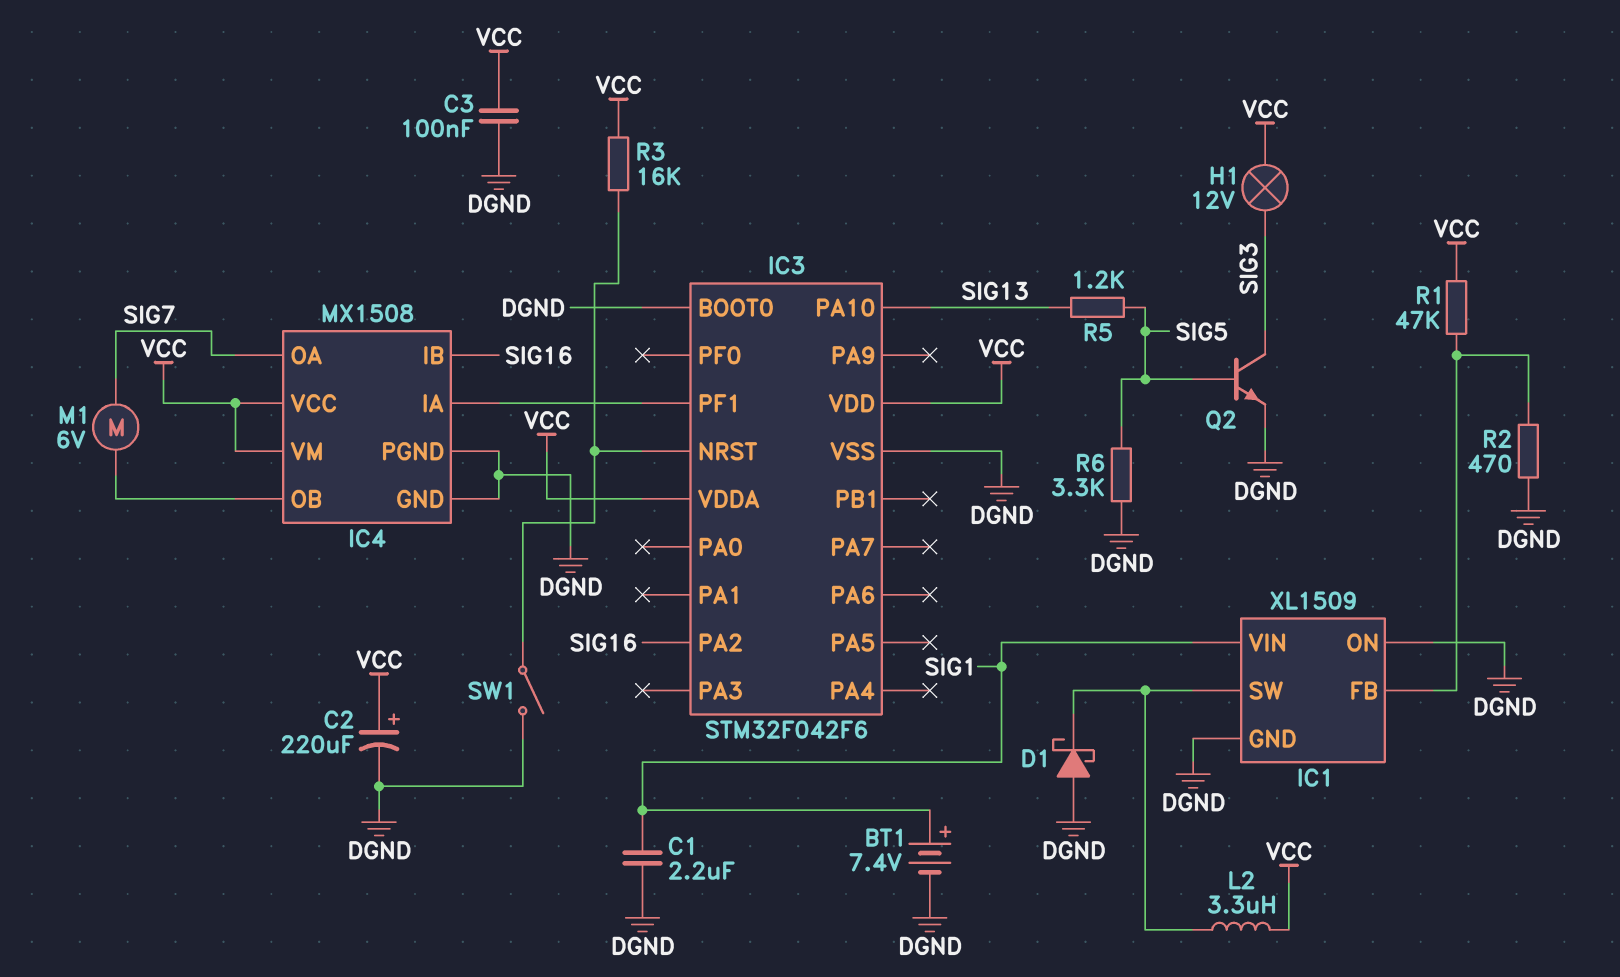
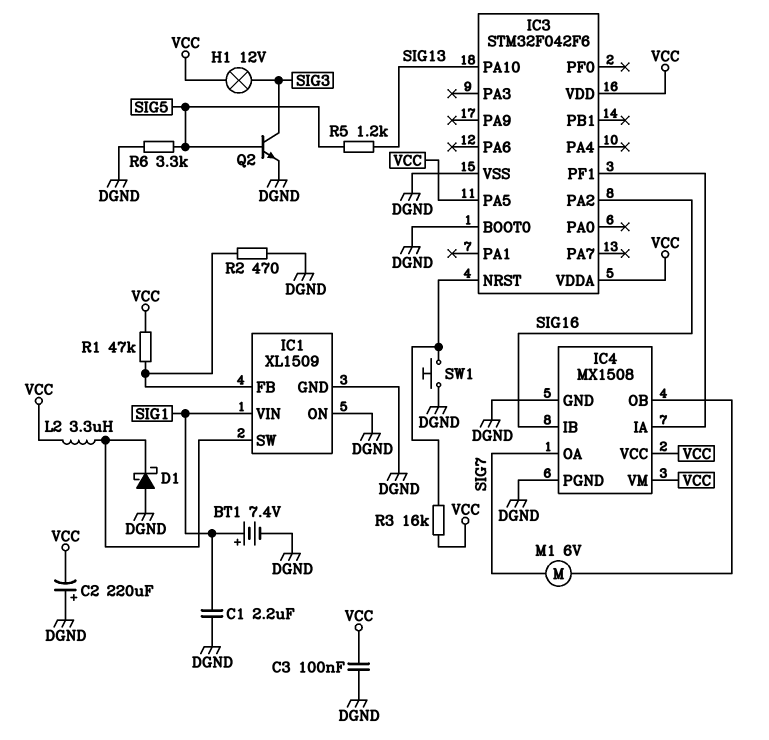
C2: 220uF (plus VCC, minus DGND) -> 220uF (plus DGND, minus VCC)
IC3 pin PA5: none -> VCC
SW1: switch (DGND, IC3/NRST) -> button (DGND, IC3/NRST)

